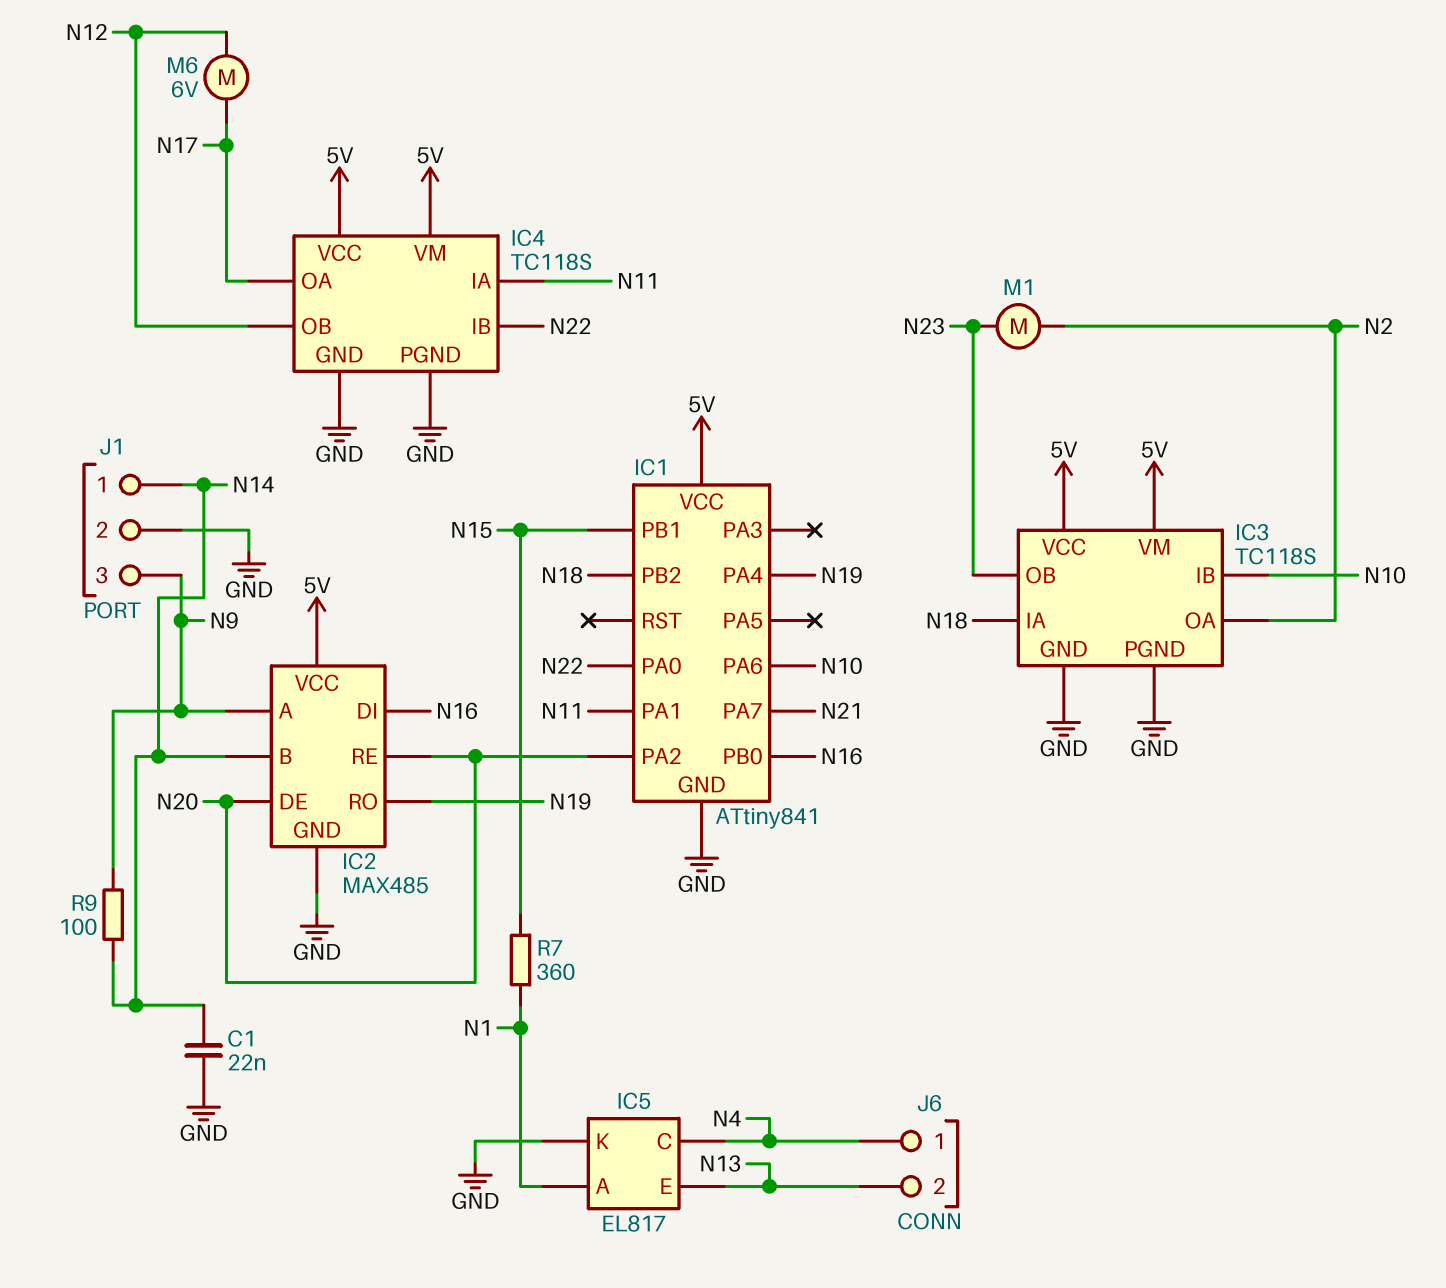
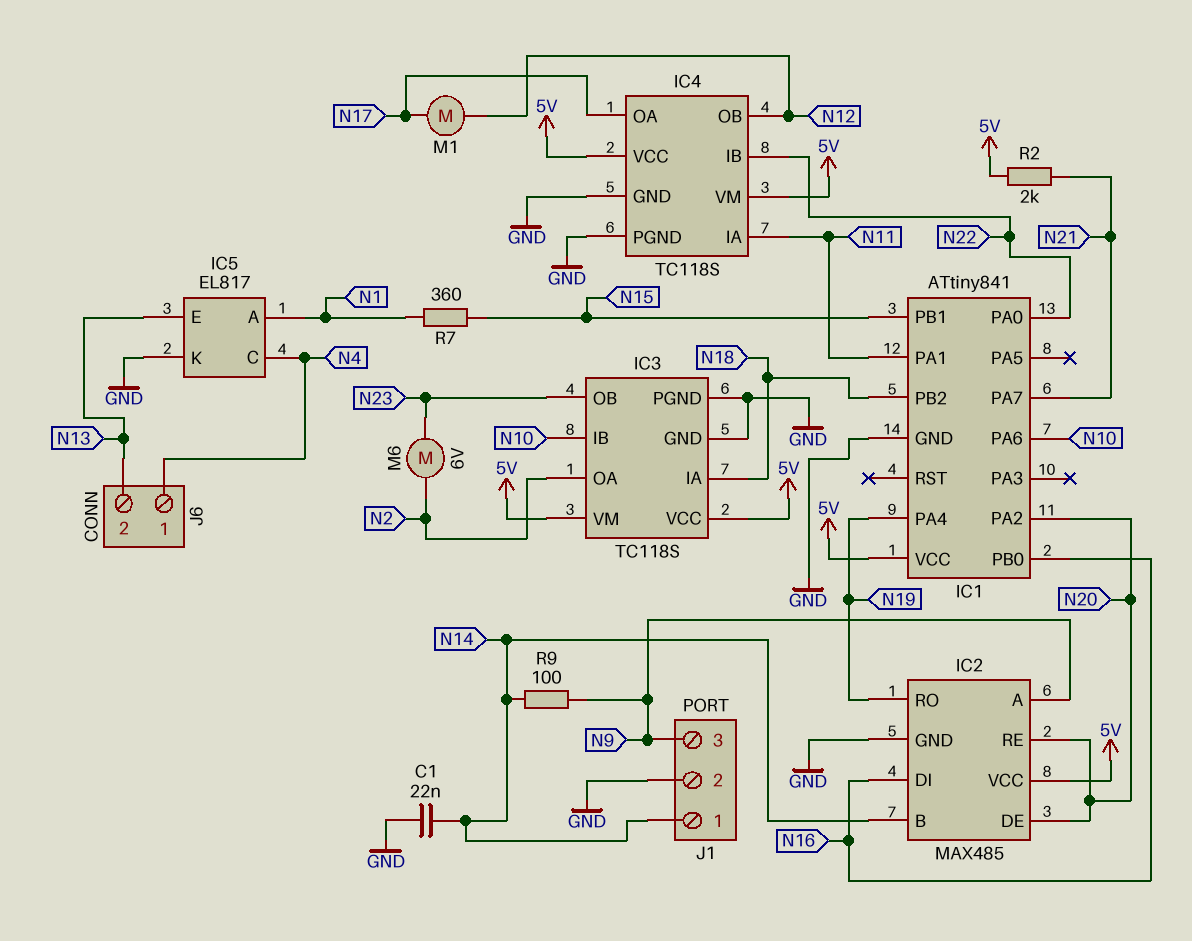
M1: motor (N2, N23) -> motor (N12, N17)
M6: motor 6V (N12, N17) -> motor 6V (N2, N23)
R2: none -> 2k (5V, N21)

